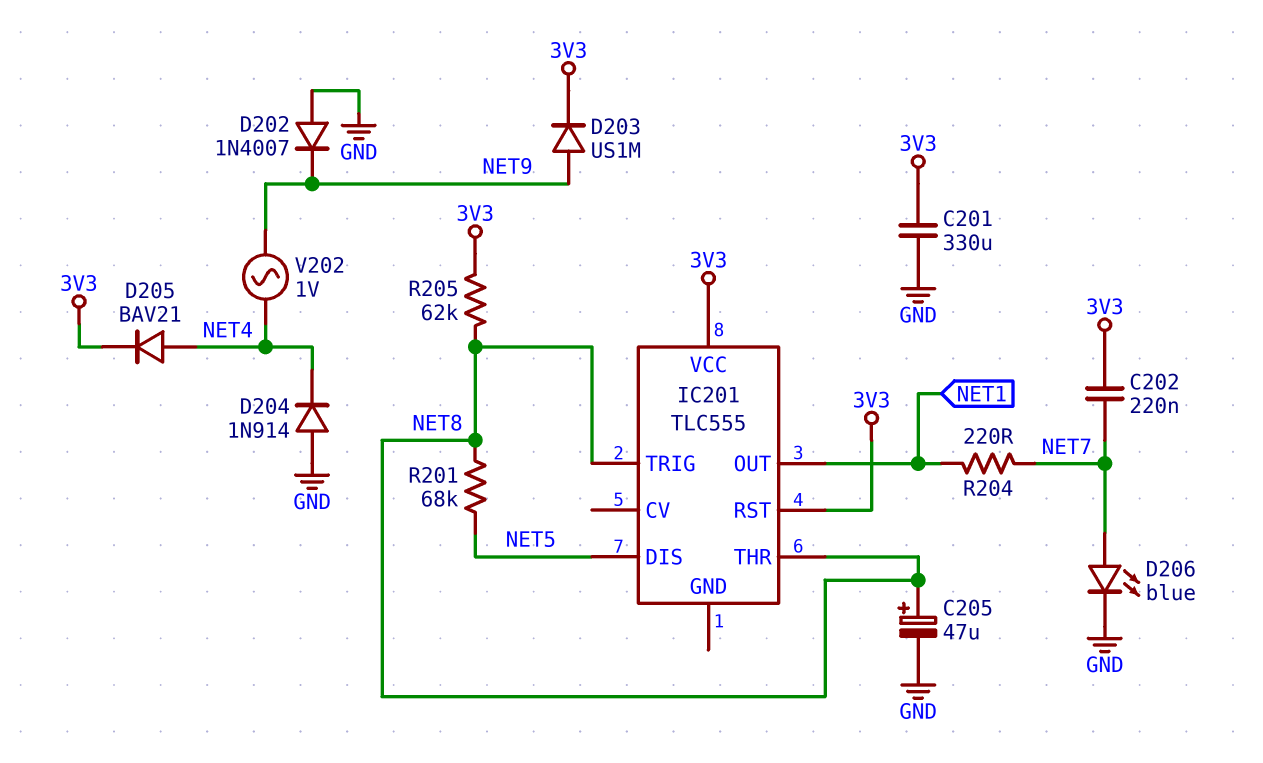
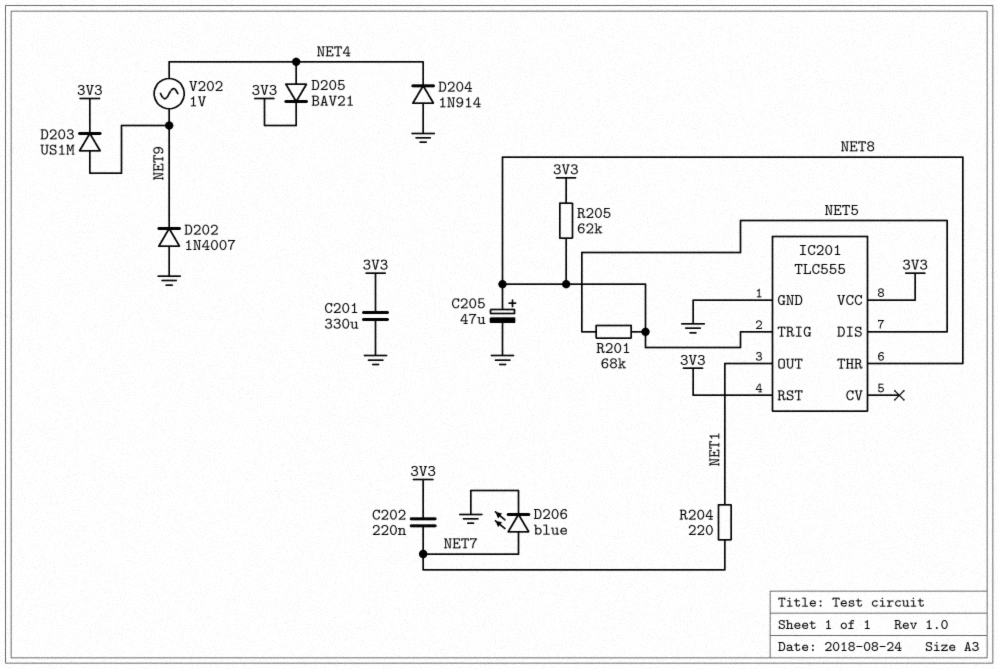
IC201 pin GND: none -> GND

